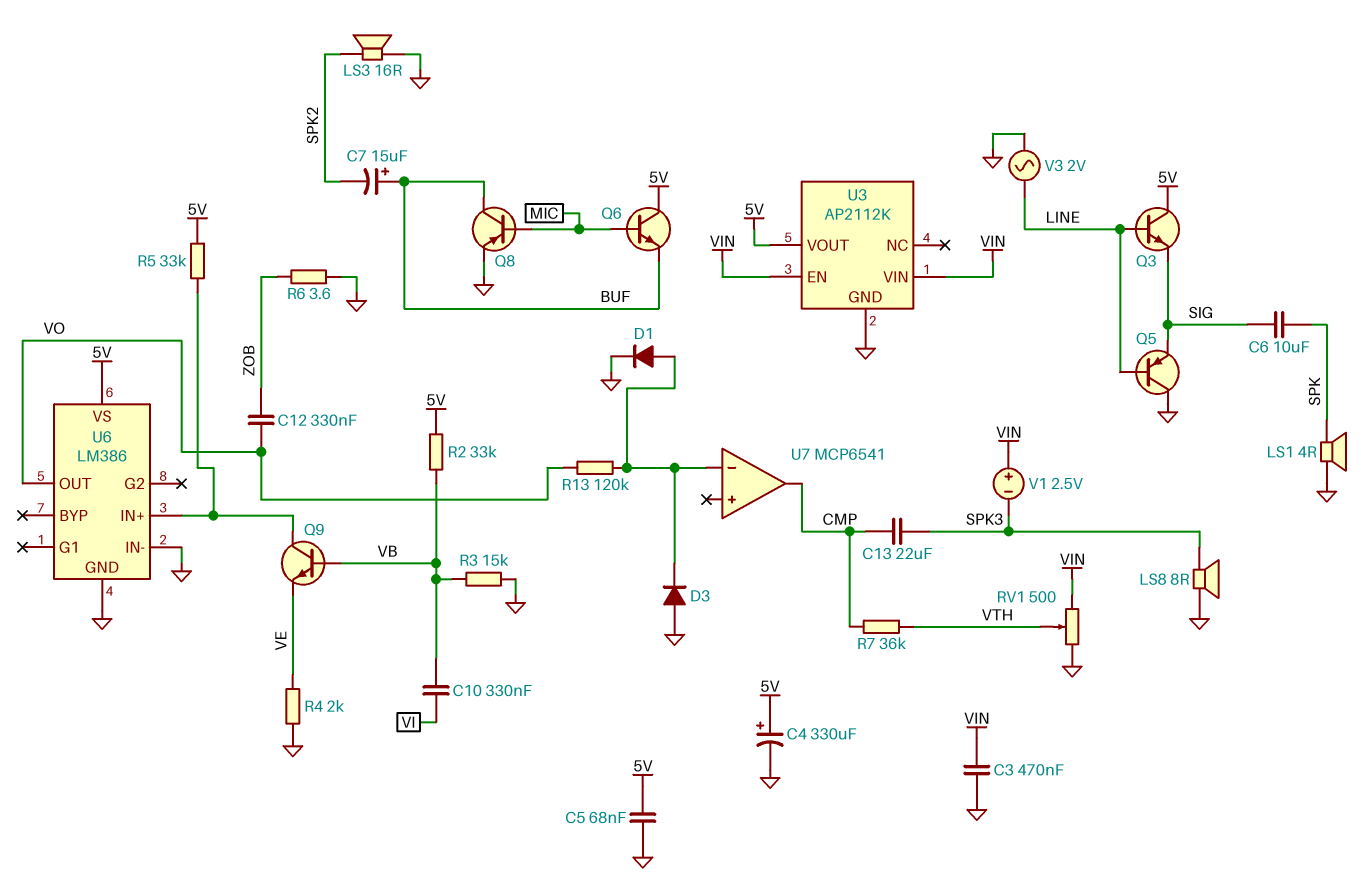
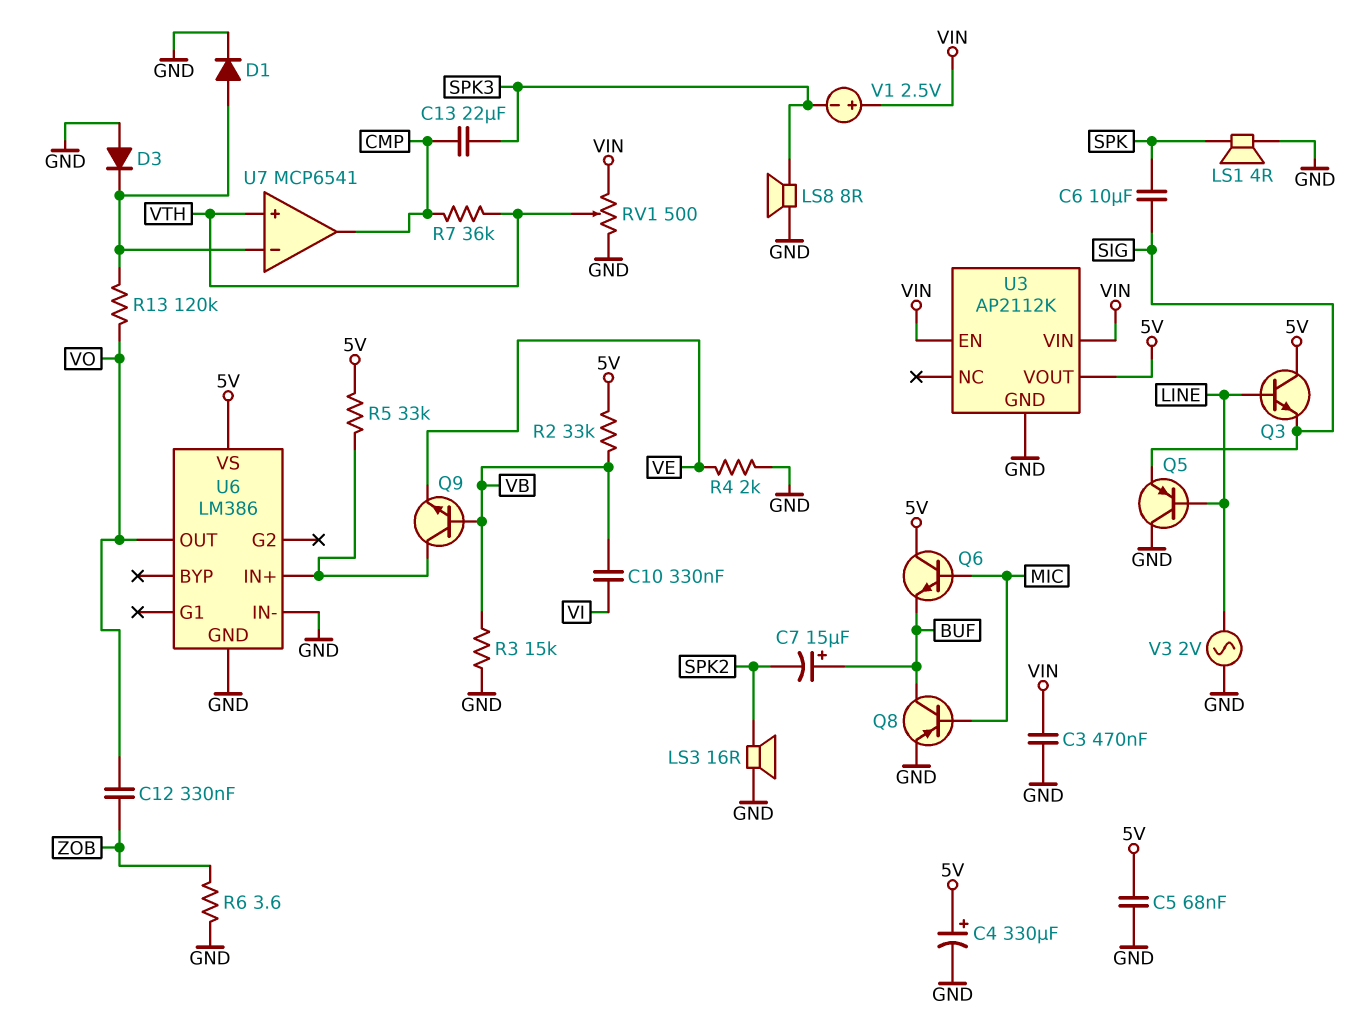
U7 pin in+: none -> VTH

